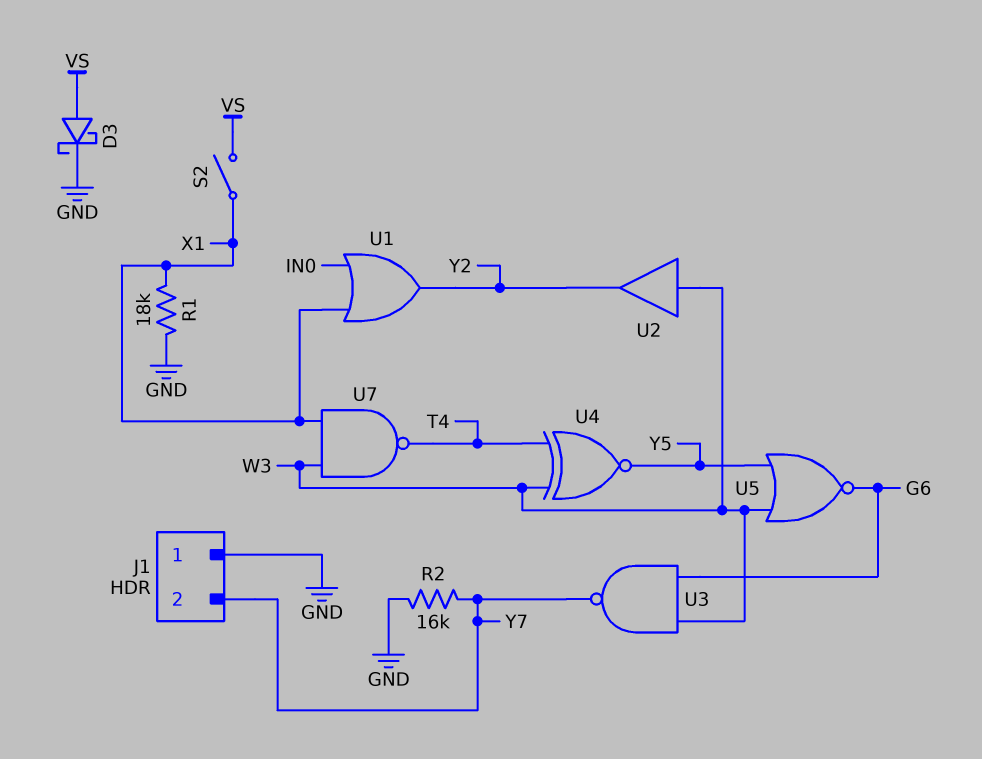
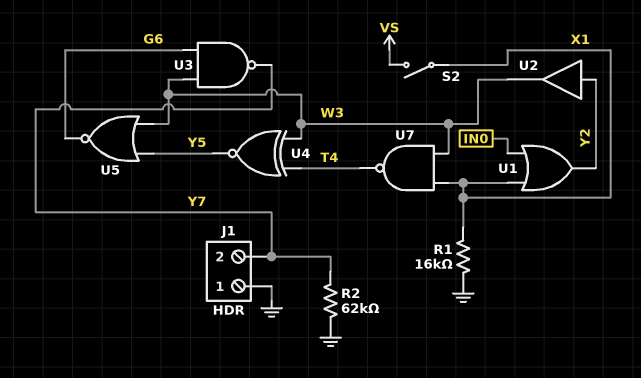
D3: schottky (A VS, K GND) -> none
R1: 18k (GND, X1) -> 16k (GND, X1)
R2: 16k (GND, Y7) -> 62k (GND, Y7)
U2: buffer (in W3, out Y2) -> buffer (in Y2, out W3)

